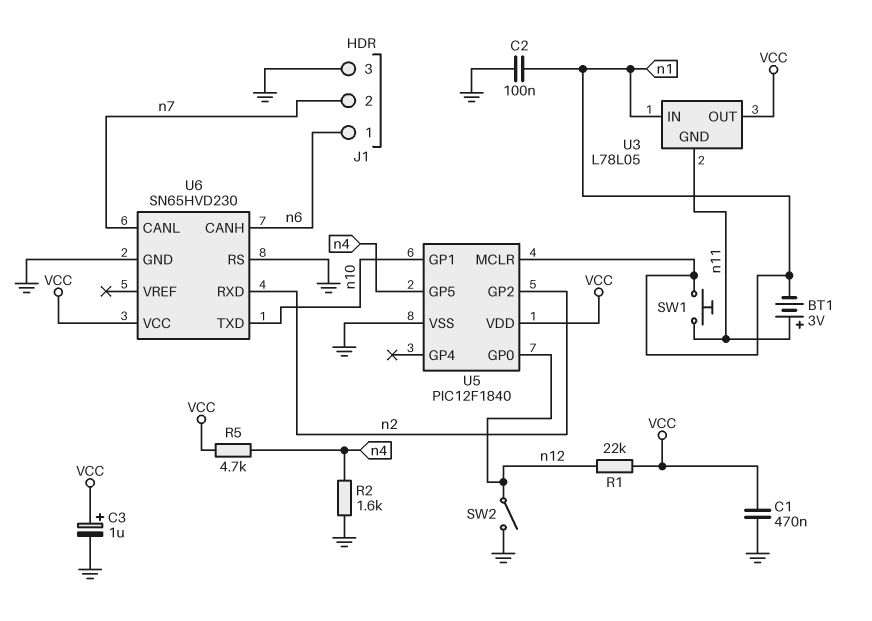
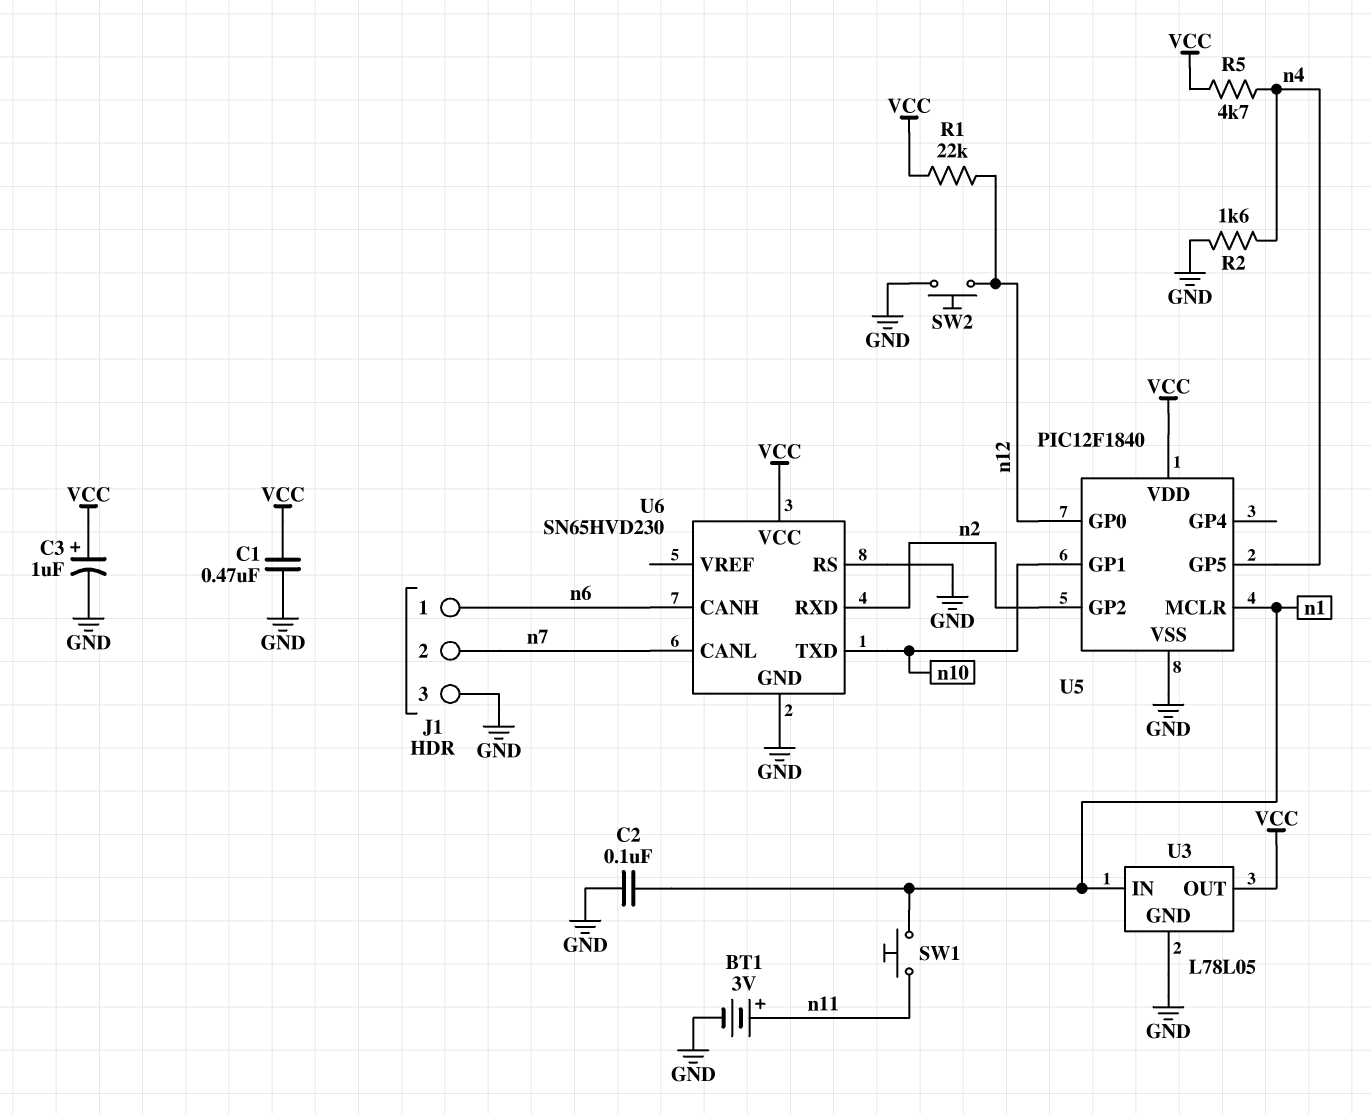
BT1: 3V (plus n11, minus n1) -> 3V (plus n11, minus GND)
SW2: switch (GND, n12) -> button (GND, n12)
U3 pin GND: n11 -> GND

